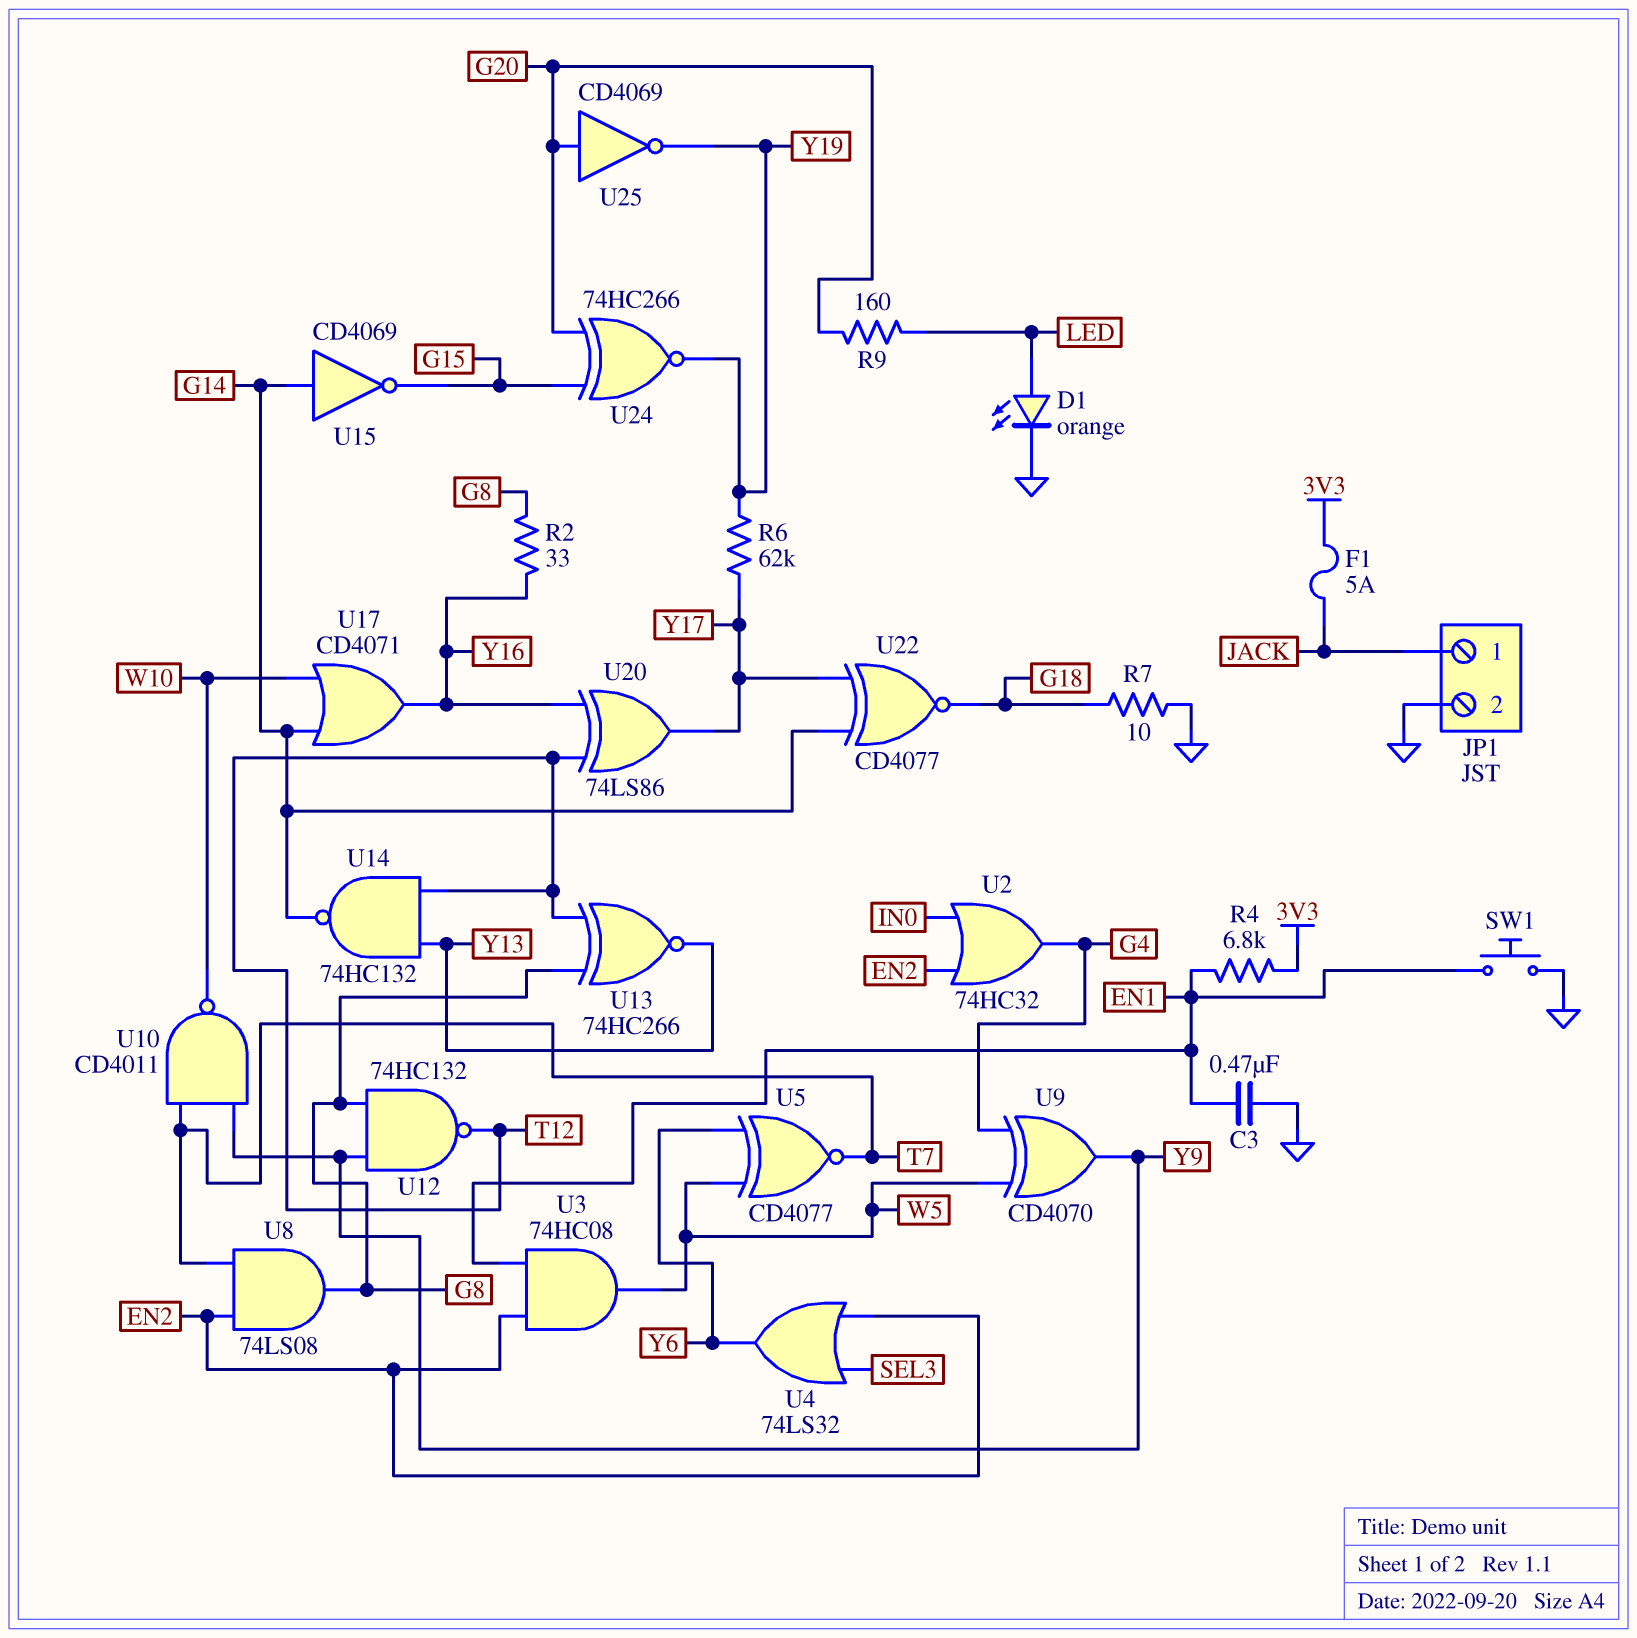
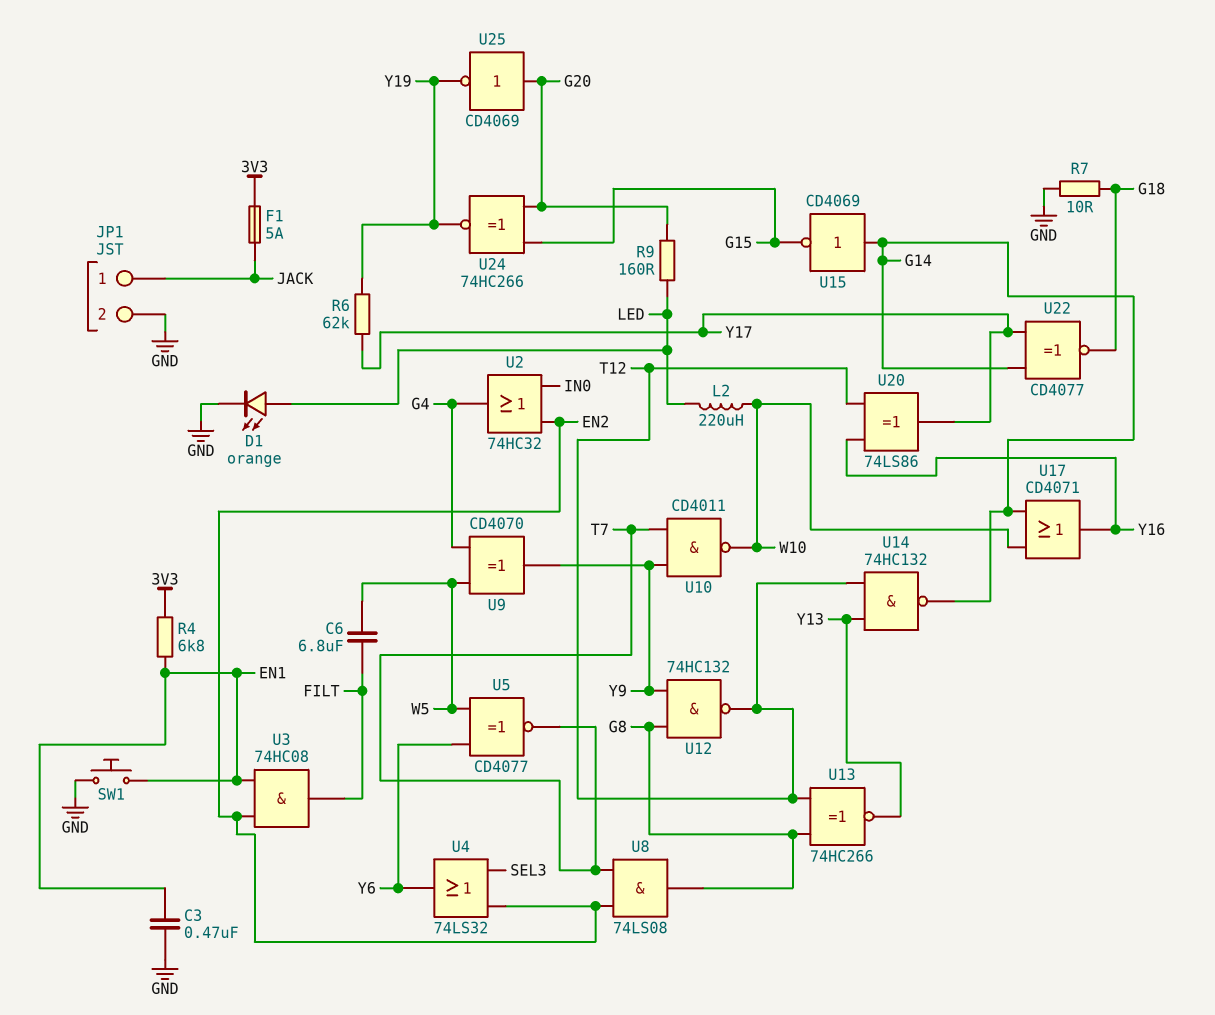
C6: none -> 6.8uF (FILT, W5)
L2: none -> 220uH (LED, W10)
R2: 33 (G8, Y16) -> none
U3: AND 74HC08 (in EN1, in EN2, out W5) -> AND 74HC08 (in EN1, in EN2, out FILT)

